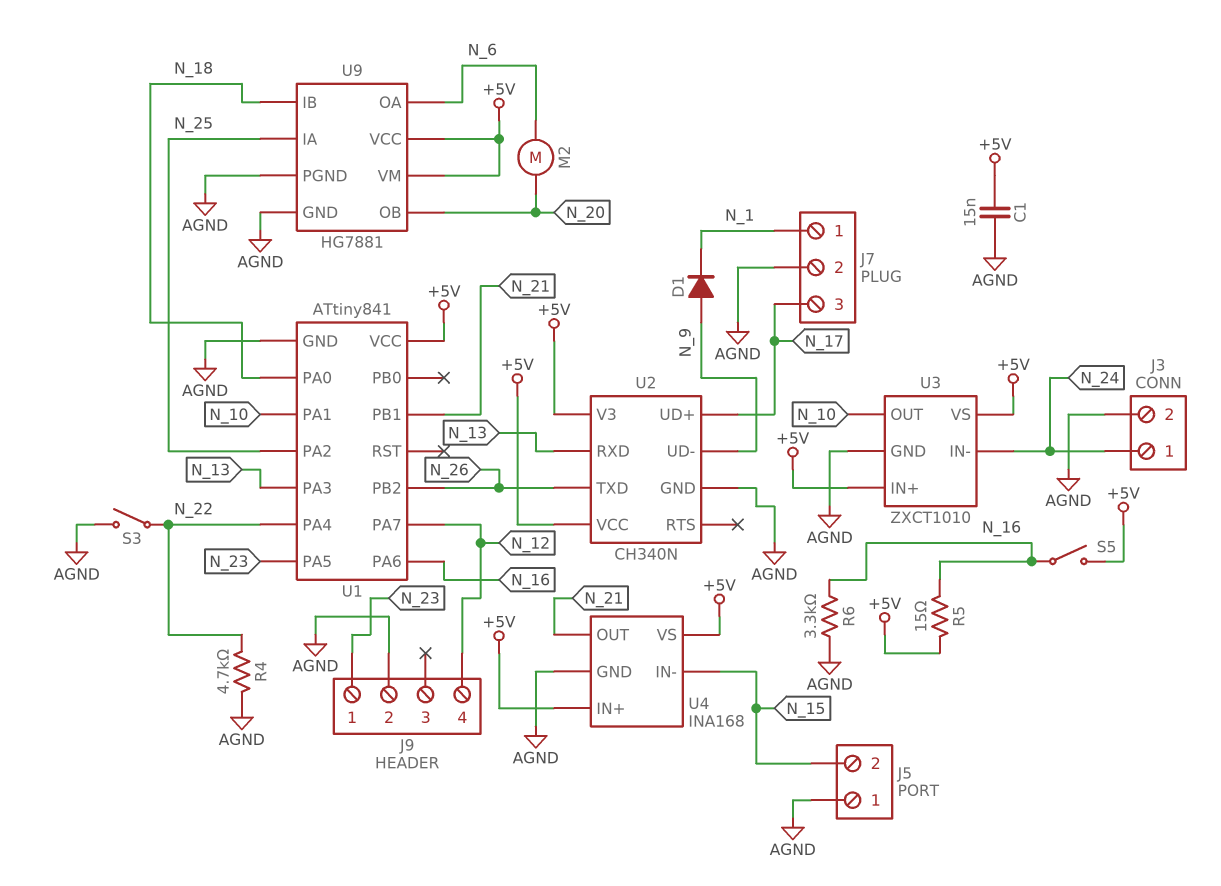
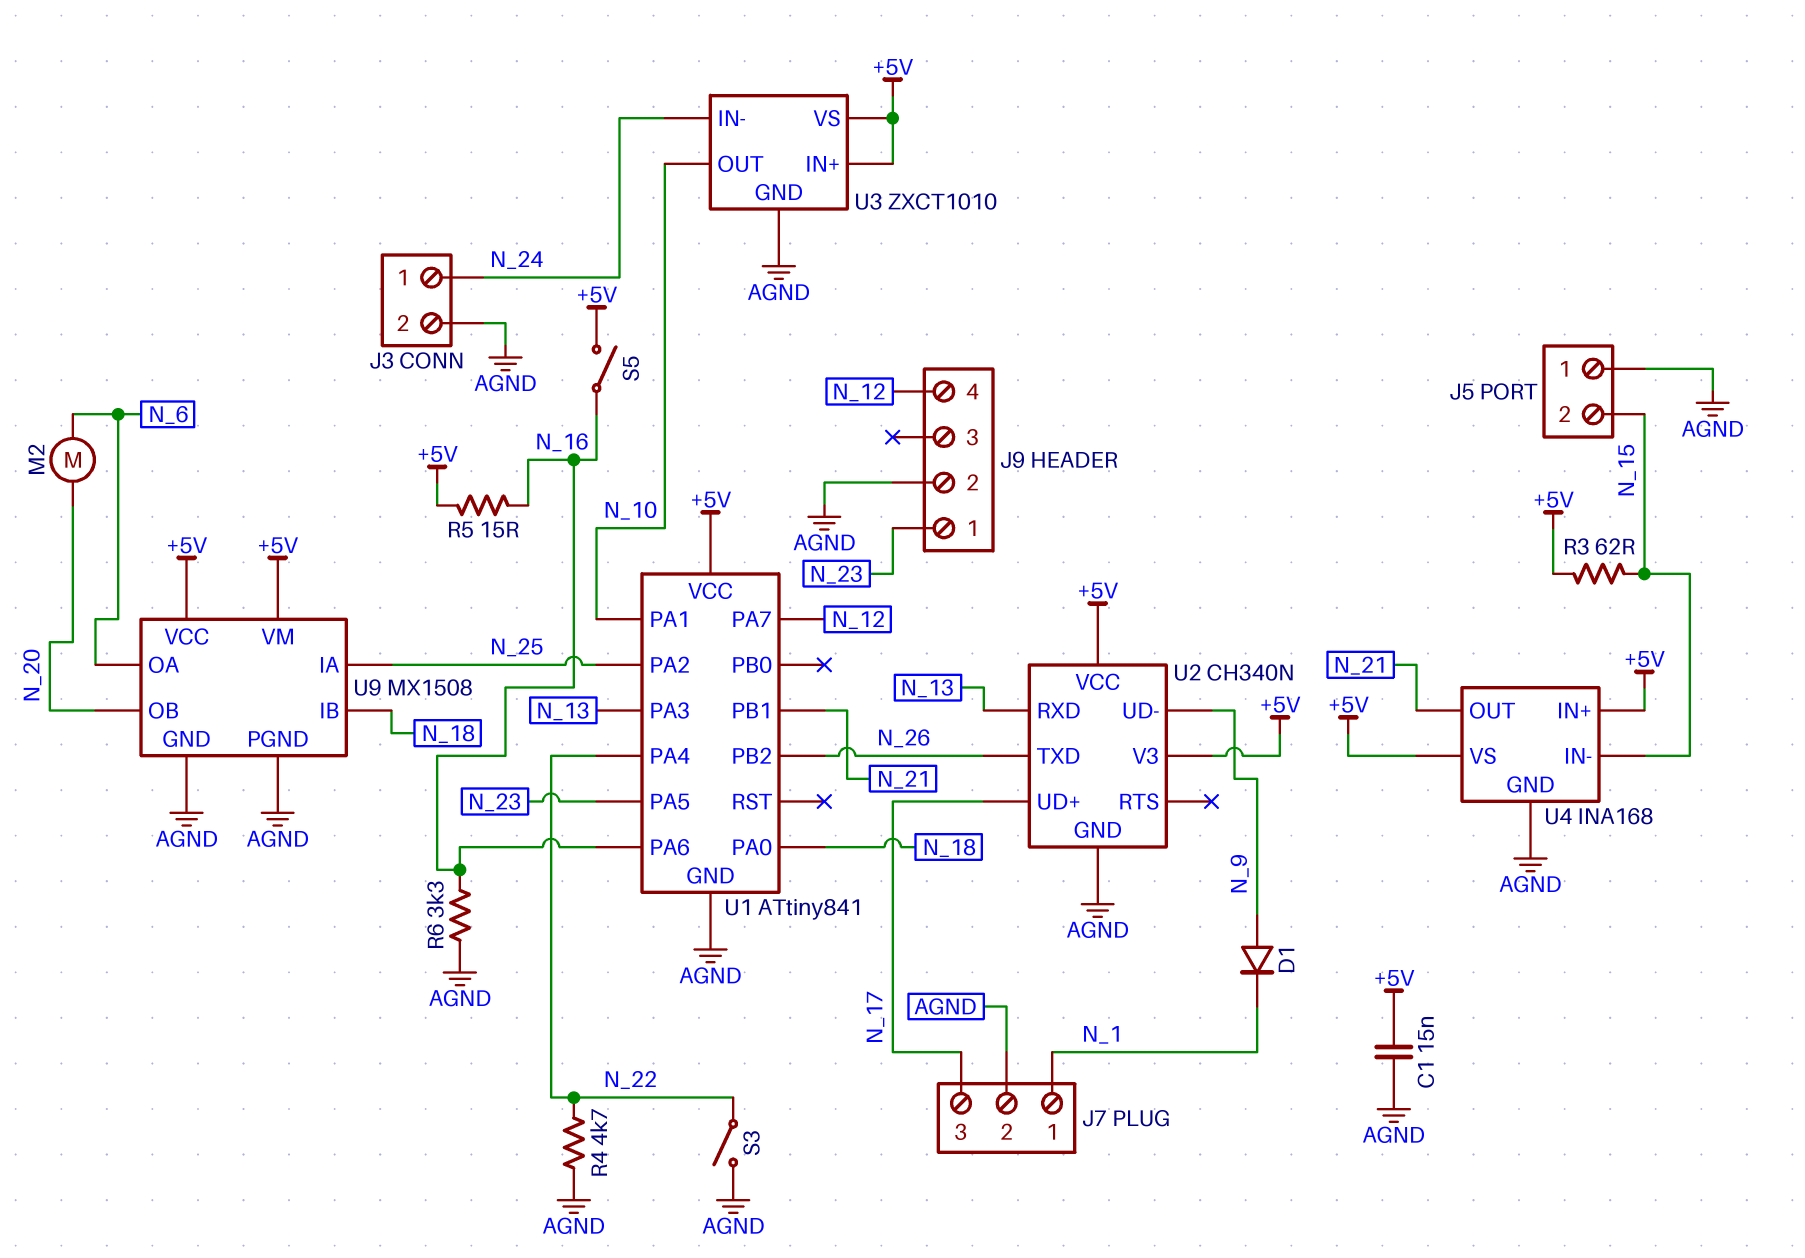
R3: none -> 62 (+5V, N_15)
U9: HG7881 -> MX1508

